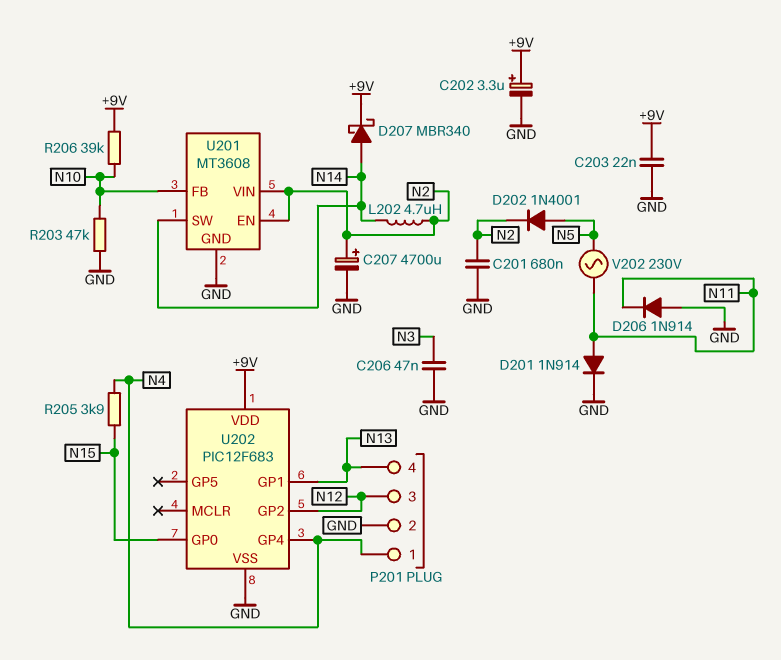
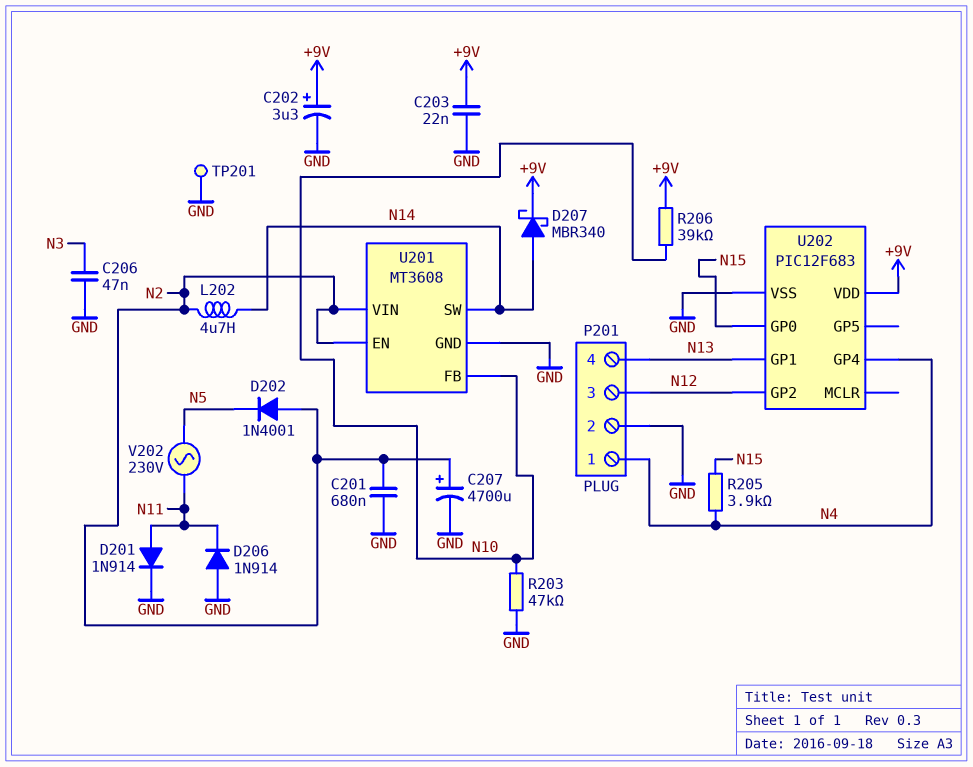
D202: diode 1N4001 (A N5, K N2) -> diode 1N4001 (A N2, K N5)
TP201: none -> test point (GND)

